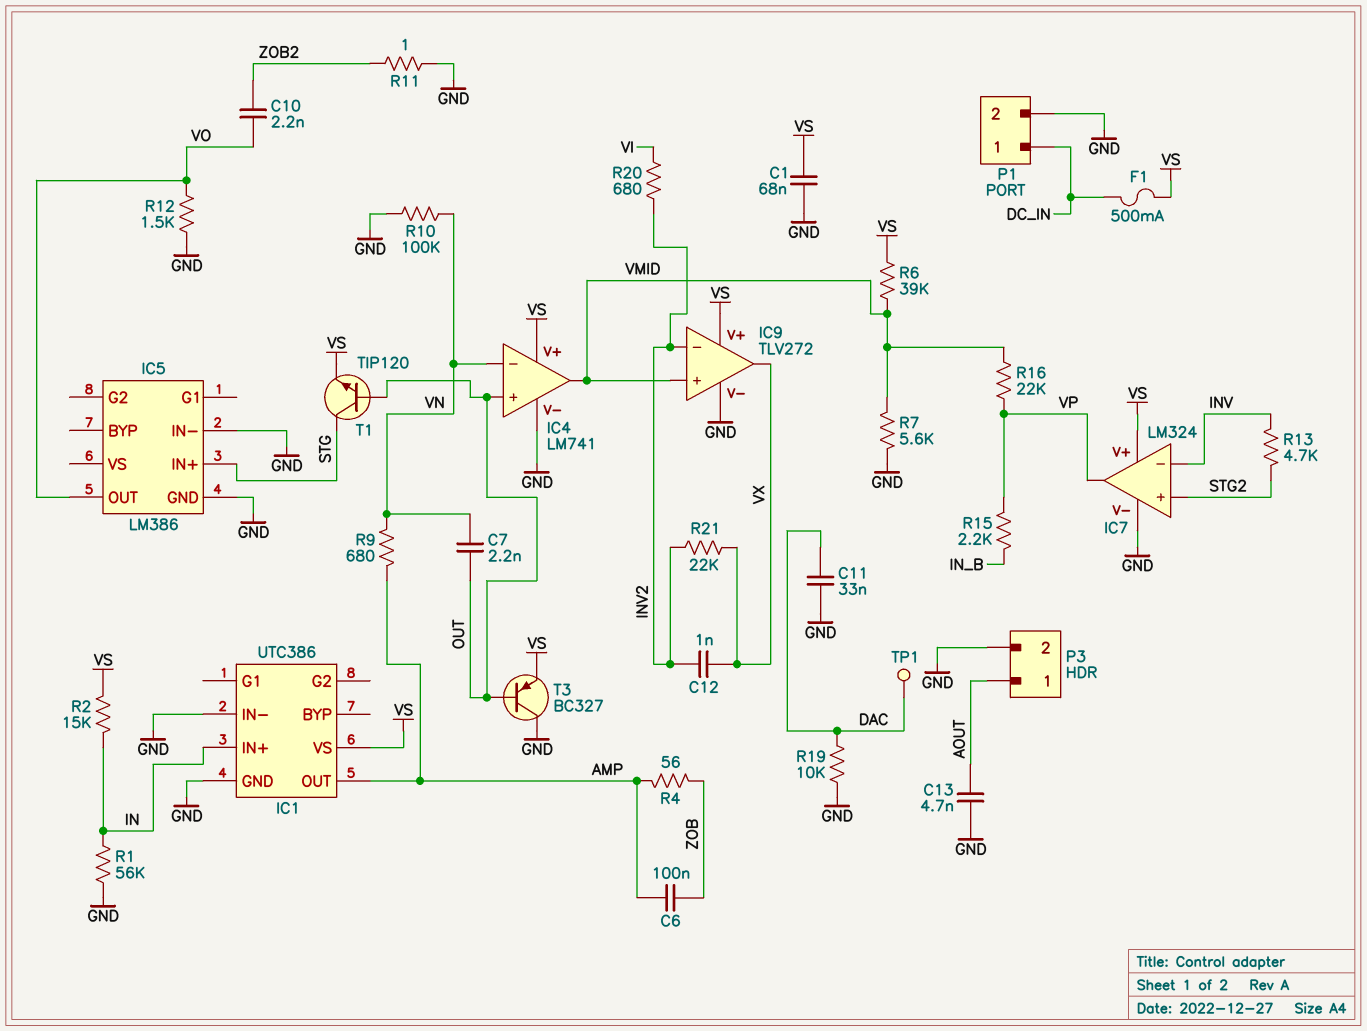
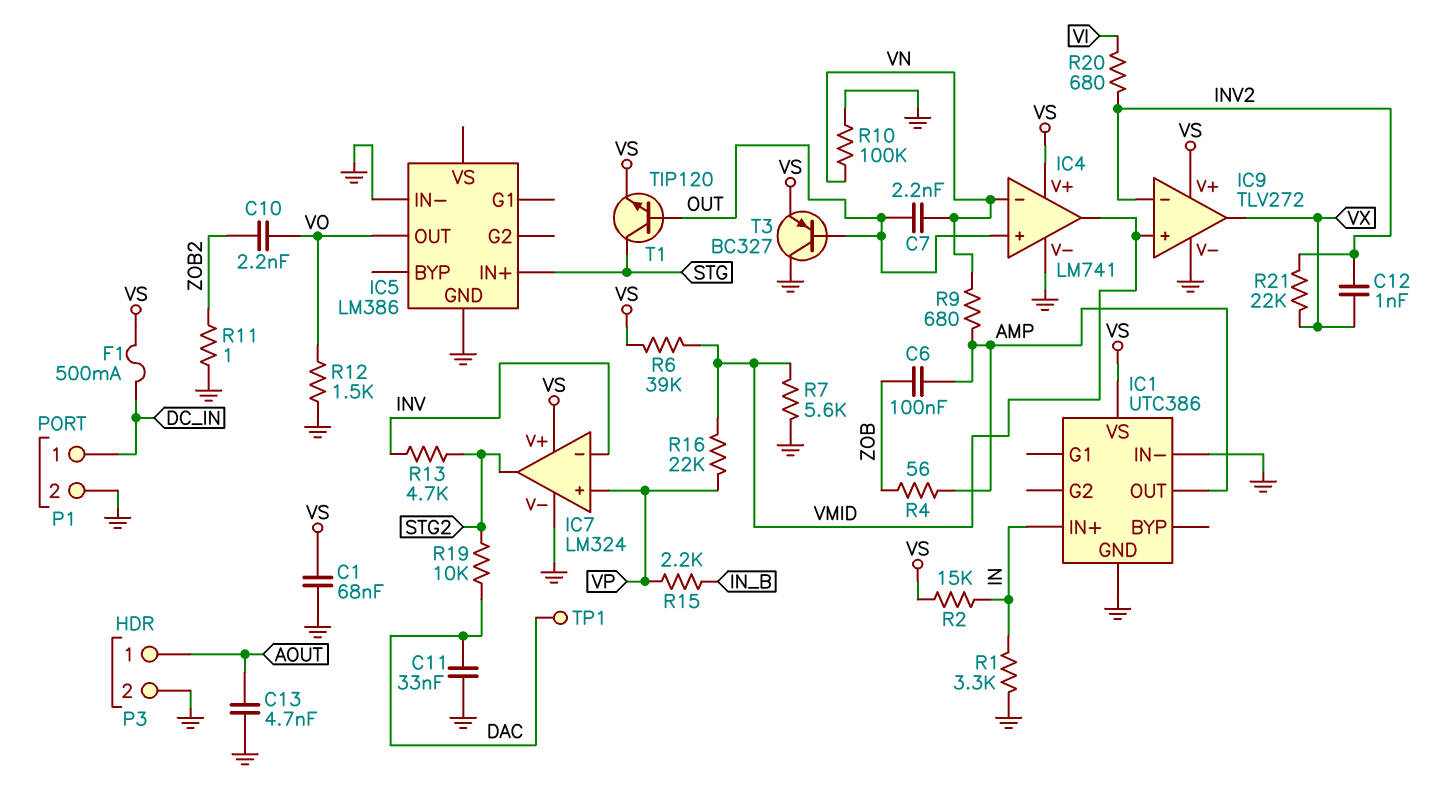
IC7 pin in+: STG2 -> VP
IC7 pin out: VP -> STG2
R1: 56k (GND, IN) -> 3.3k (GND, IN)
R19: 10k (DAC, GND) -> 10k (DAC, STG2)

